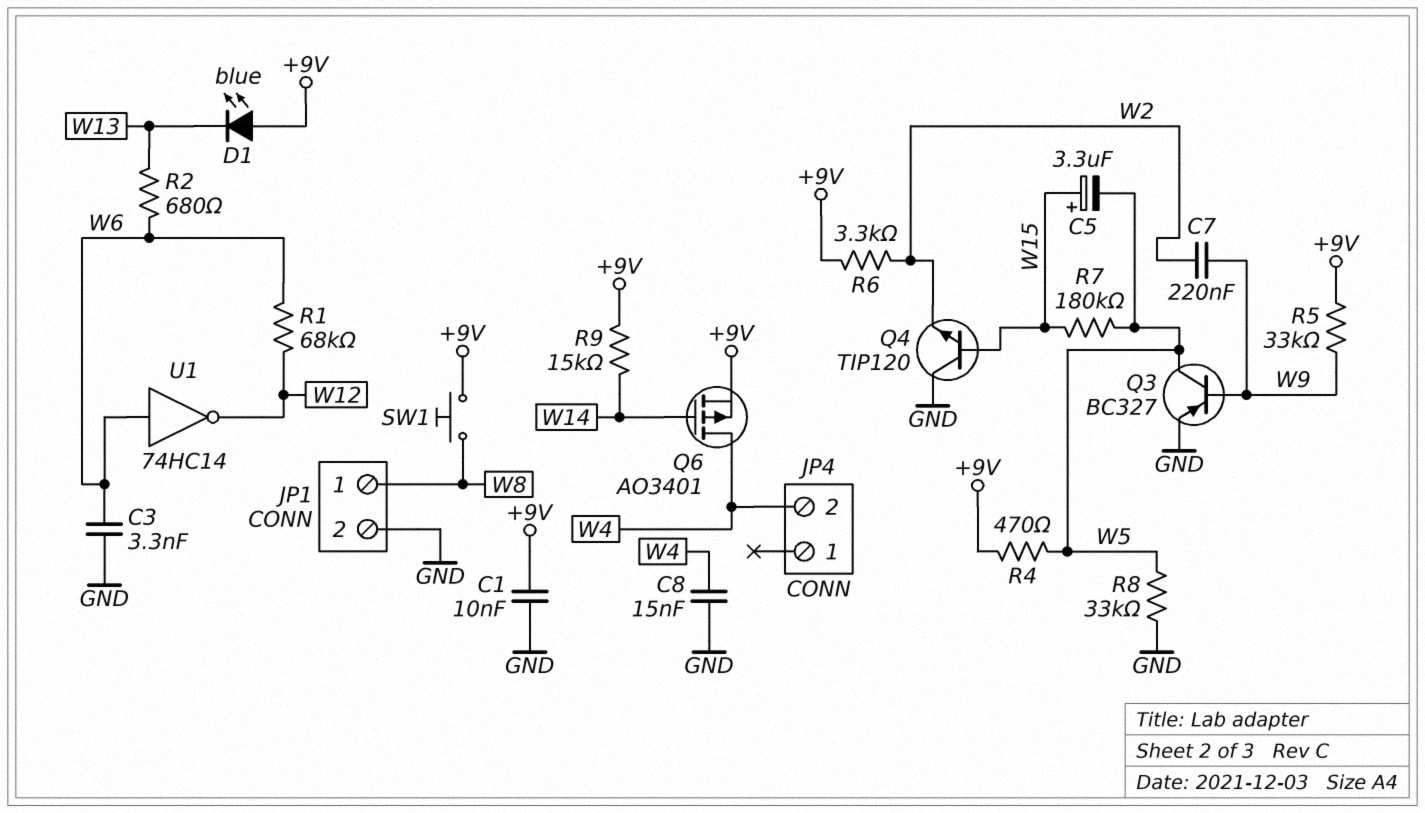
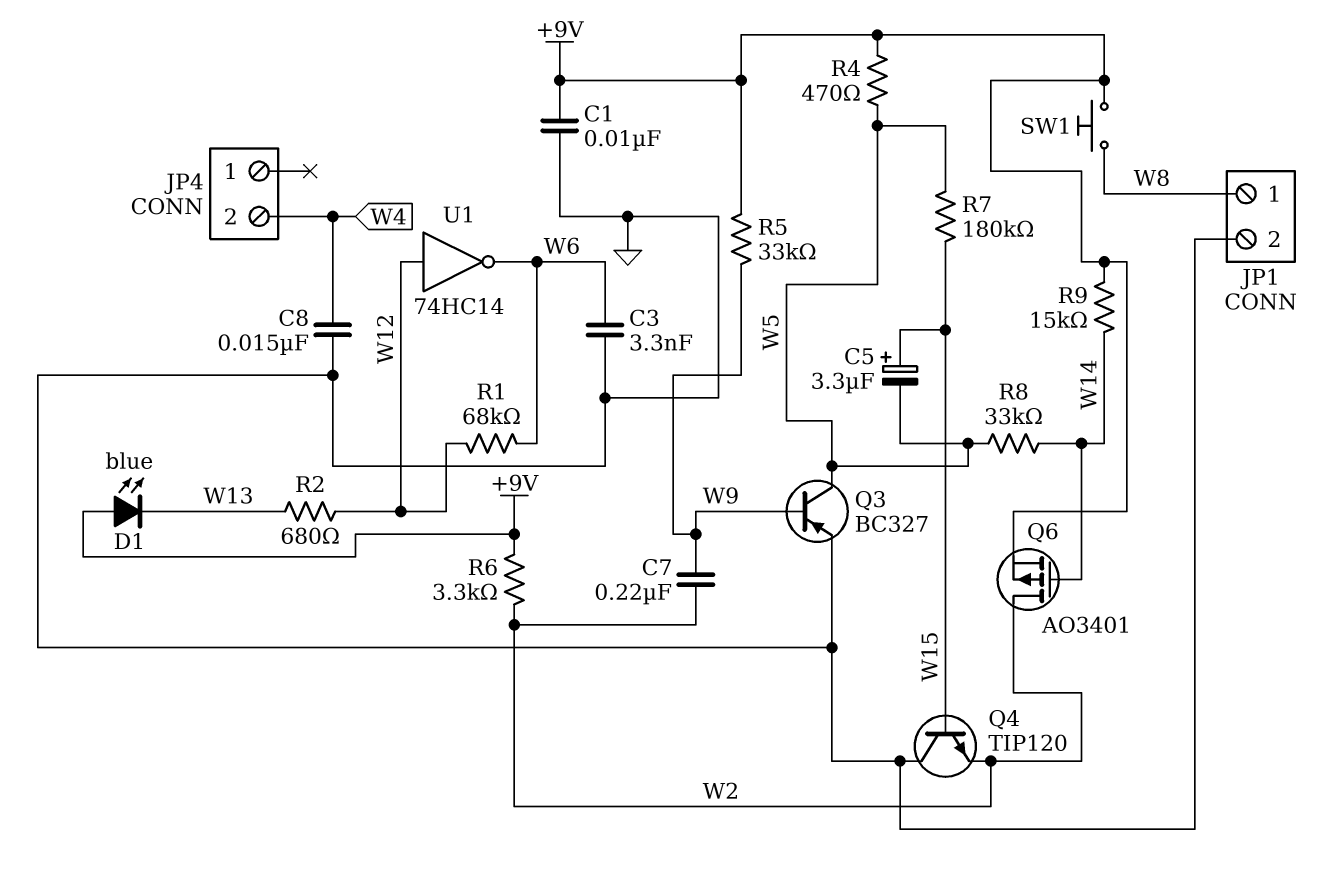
Q6: PMOS AO3401 (G W14, D W4, S +9V) -> PMOS AO3401 (G W14, D W2, S +9V)
R2: 680 (W6, W13) -> 680 (W12, W13)
R8: 33k (GND, W5) -> 33k (W5, W14)
U1: NOT 74HC14 (in W6, out W12) -> NOT 74HC14 (in W12, out W6)

